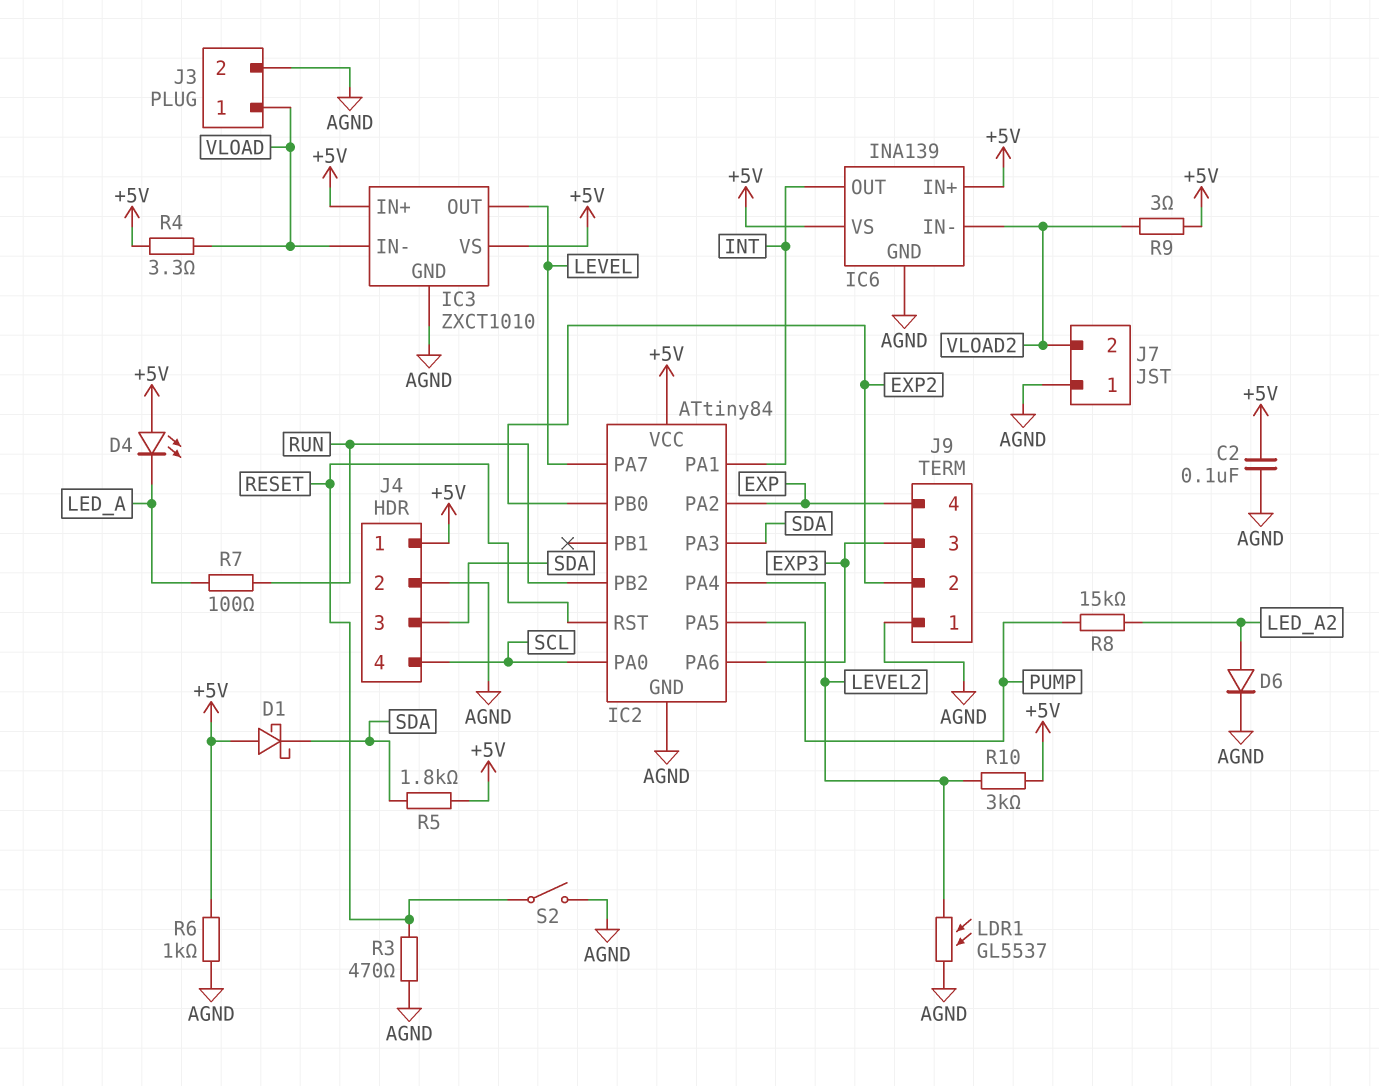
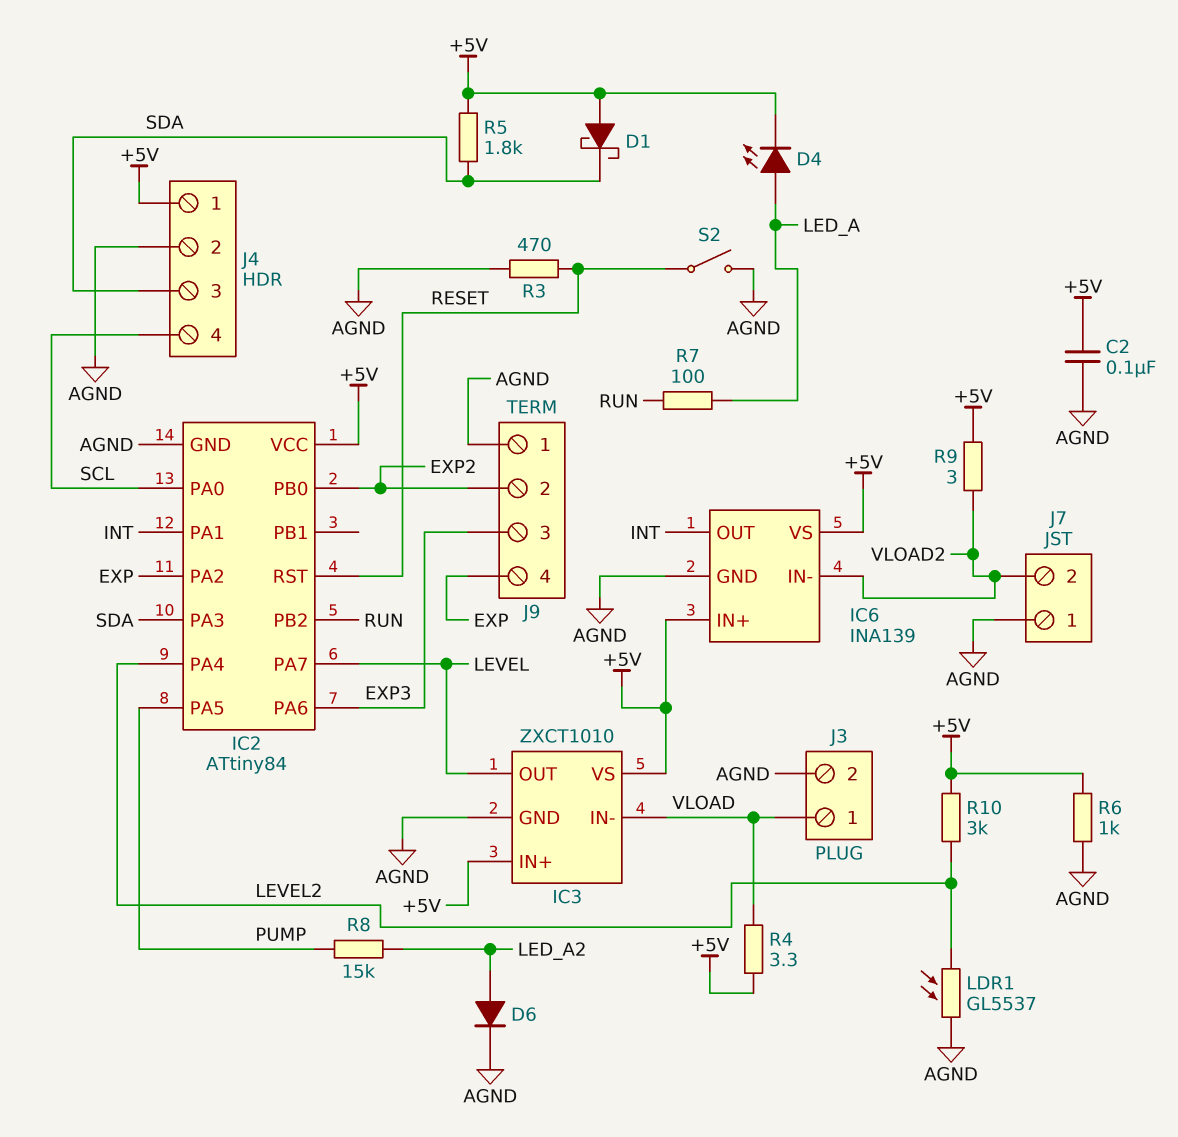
D4: LED (A +5V, K LED_A) -> LED (A LED_A, K +5V)

